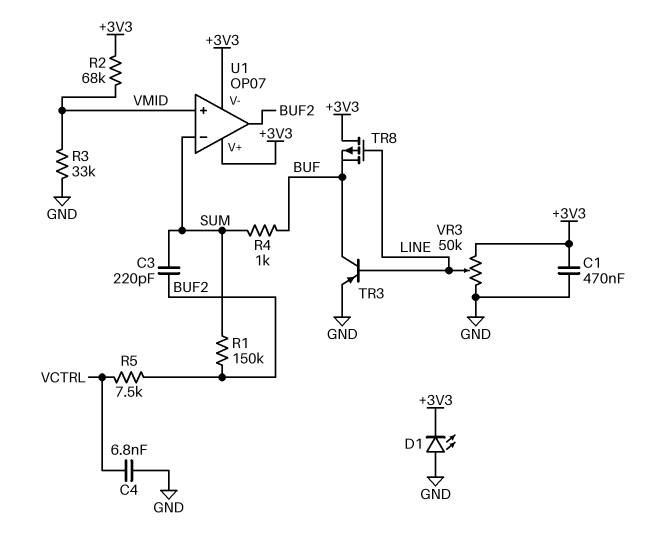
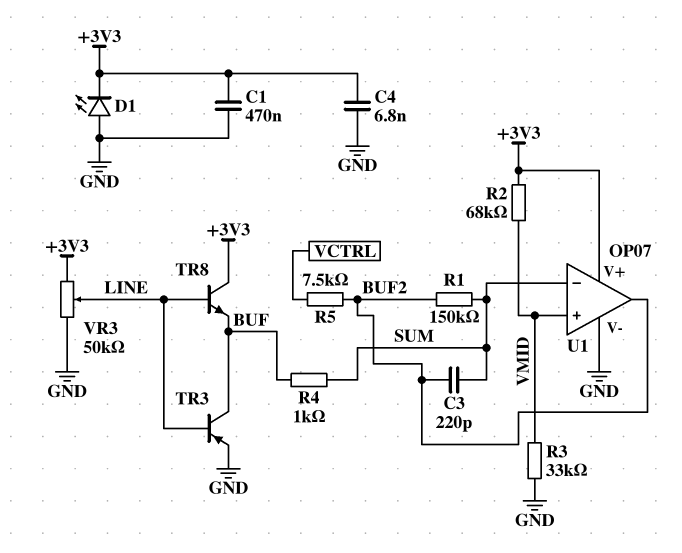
C4: 6.8nF (GND, VCTRL) -> 6.8nF (+3V3, GND)
TR8: PMOS (G LINE, D +3V3, S BUF) -> NPN (B LINE, C +3V3, E BUF)
U1 pin V-: +3V3 -> GND

